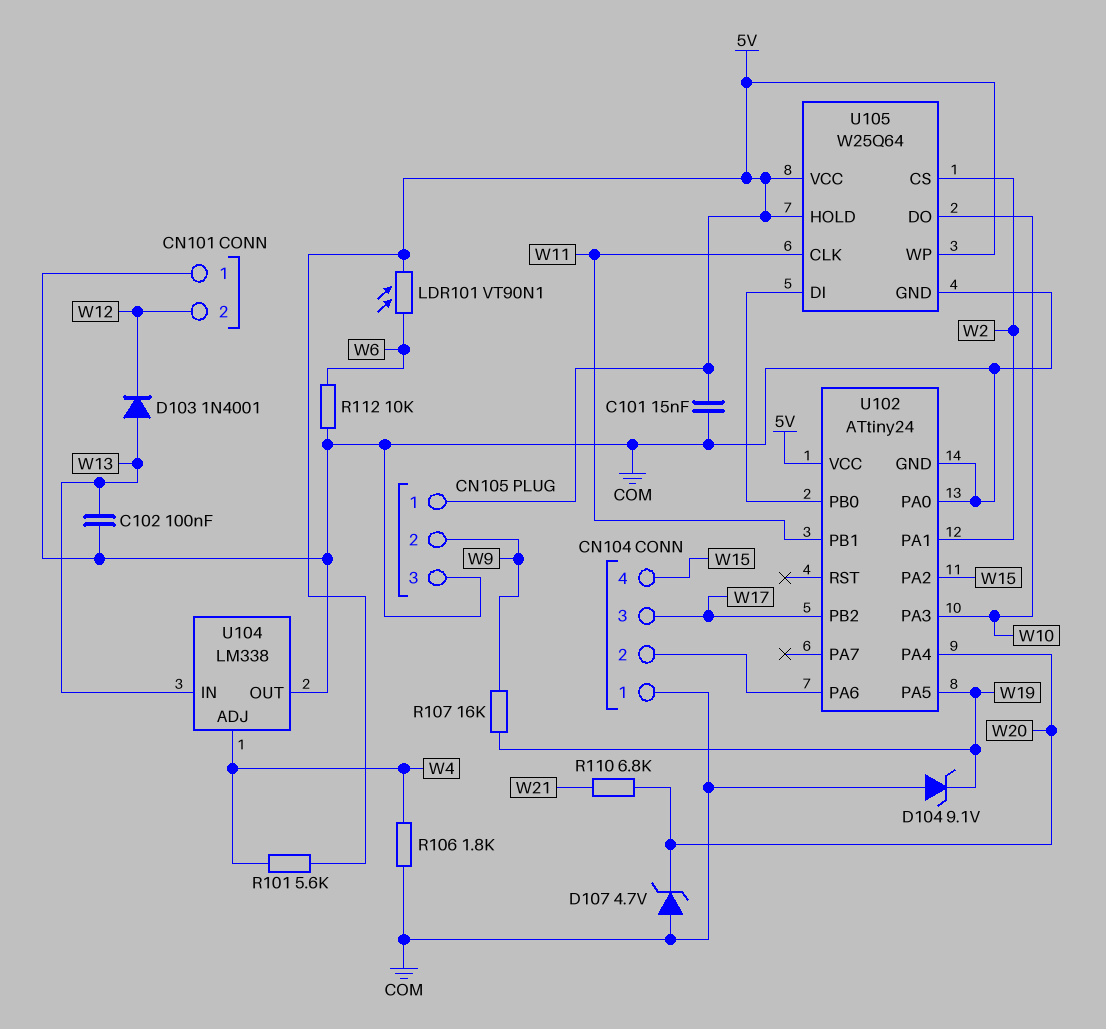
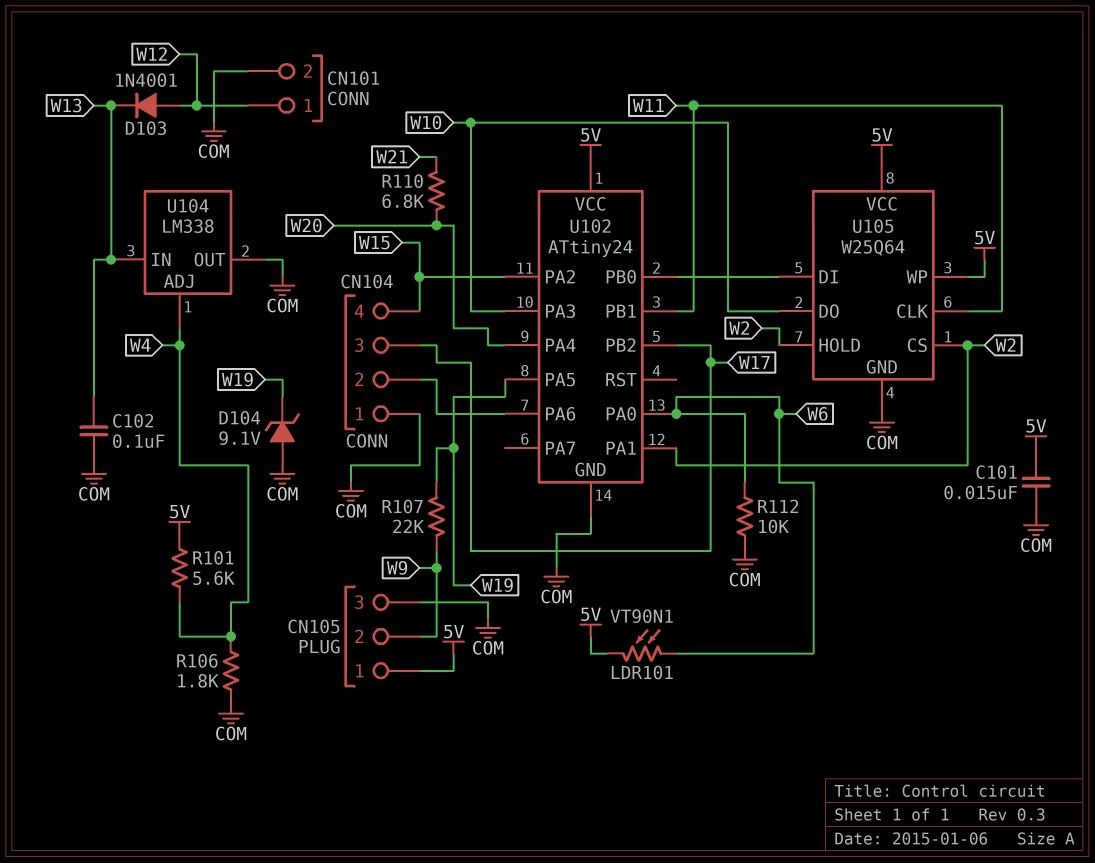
CN101 pin 1: COM -> W12
CN101 pin 2: W12 -> COM
D103: diode 1N4001 (A W13, K W12) -> diode 1N4001 (A W12, K W13)
D107: zener 4.7V (A COM, K W20) -> none
R107: 16k (W9, W19) -> 22k (W9, W19)
U102 pin PA0: COM -> W6
U105 pin HOLD: 5V -> W2

